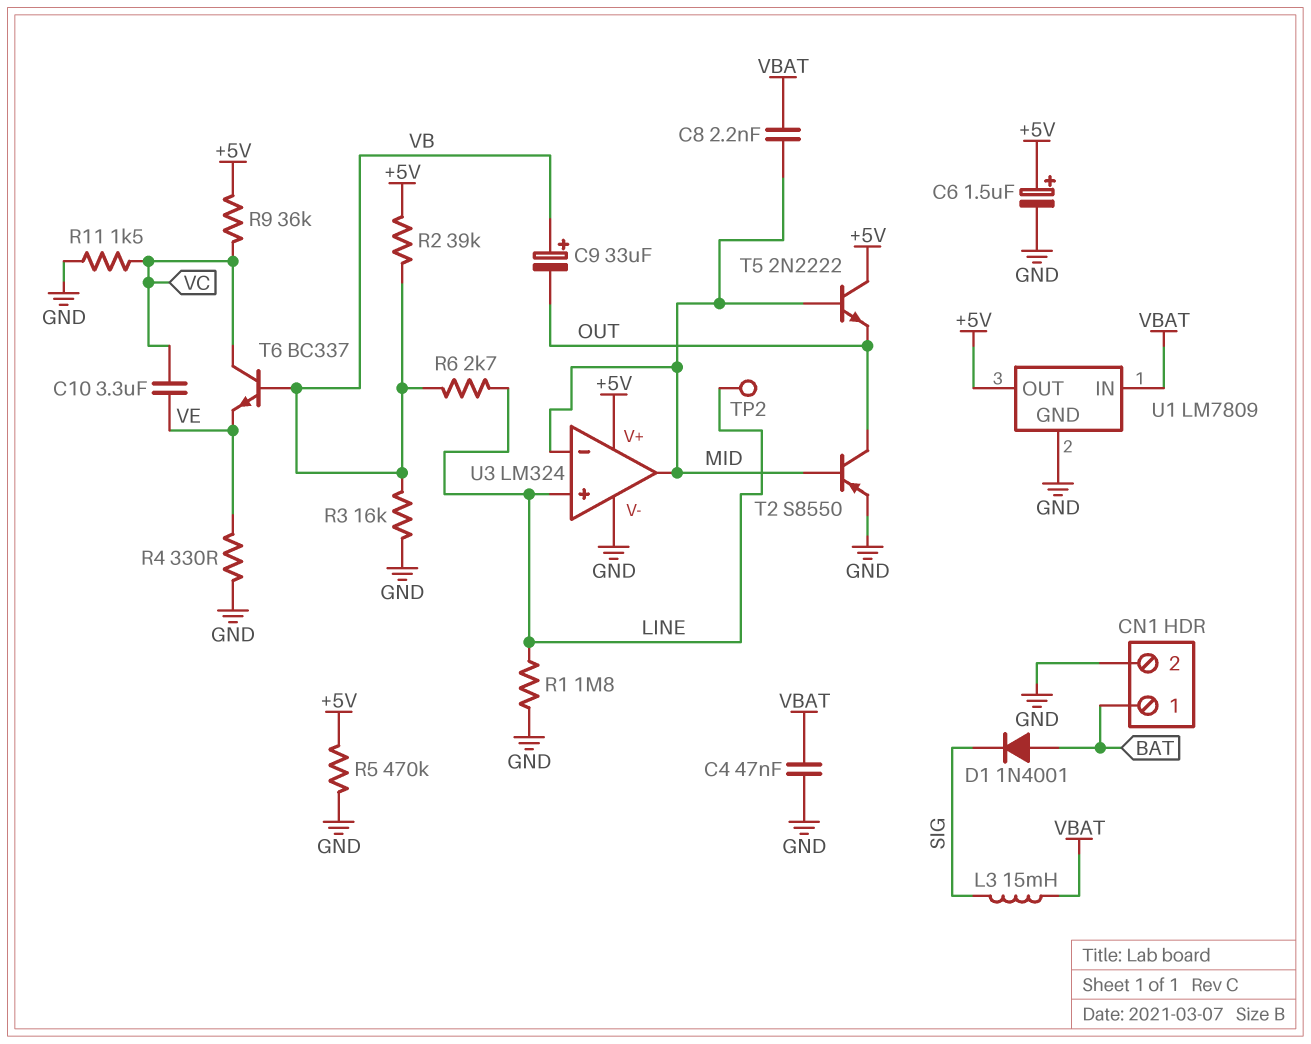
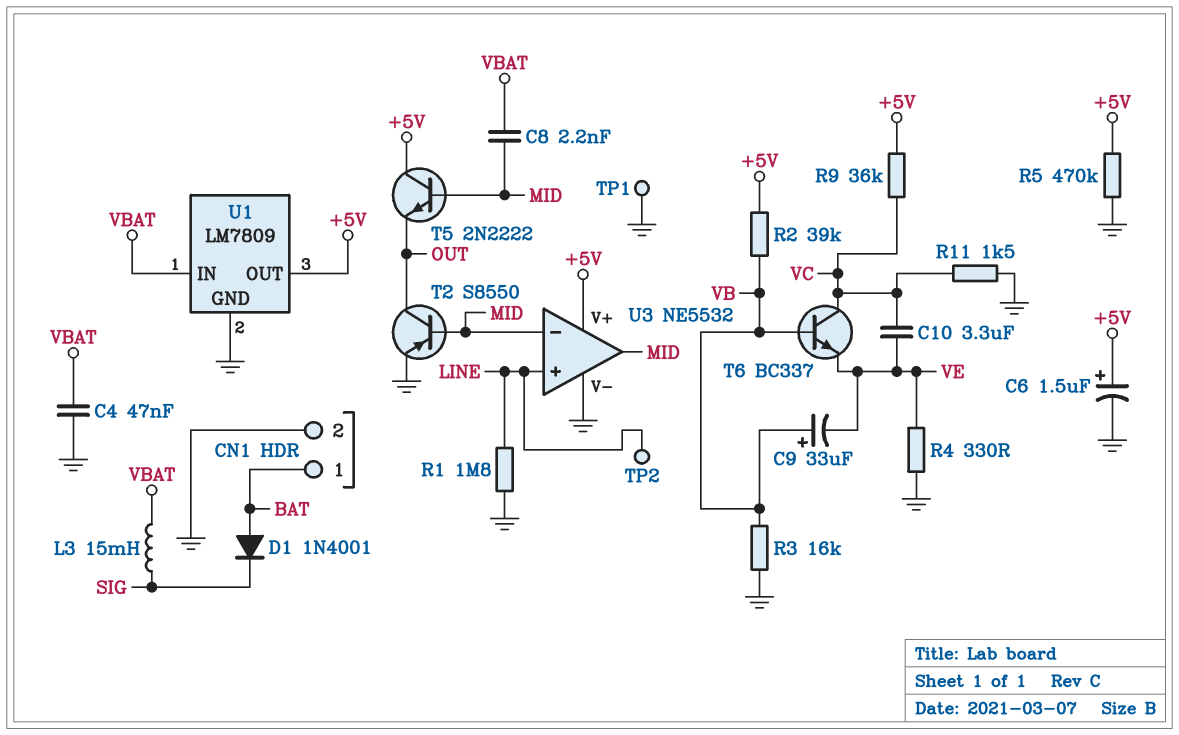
C9: 33uF (plus VB, minus OUT) -> 33uF (plus VB, minus VE)
R6: 2.7k (LINE, VB) -> none
TP1: none -> test point (GND)
U3: LM324 -> NE5532

